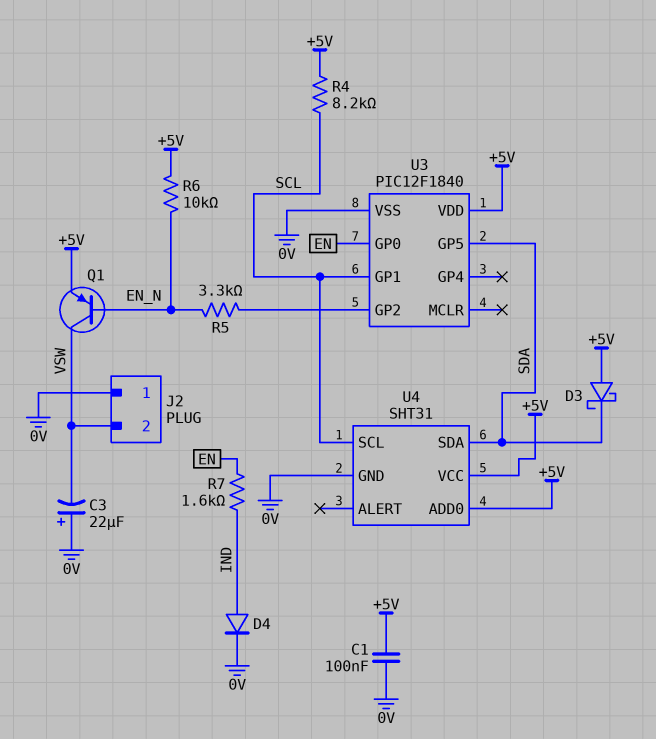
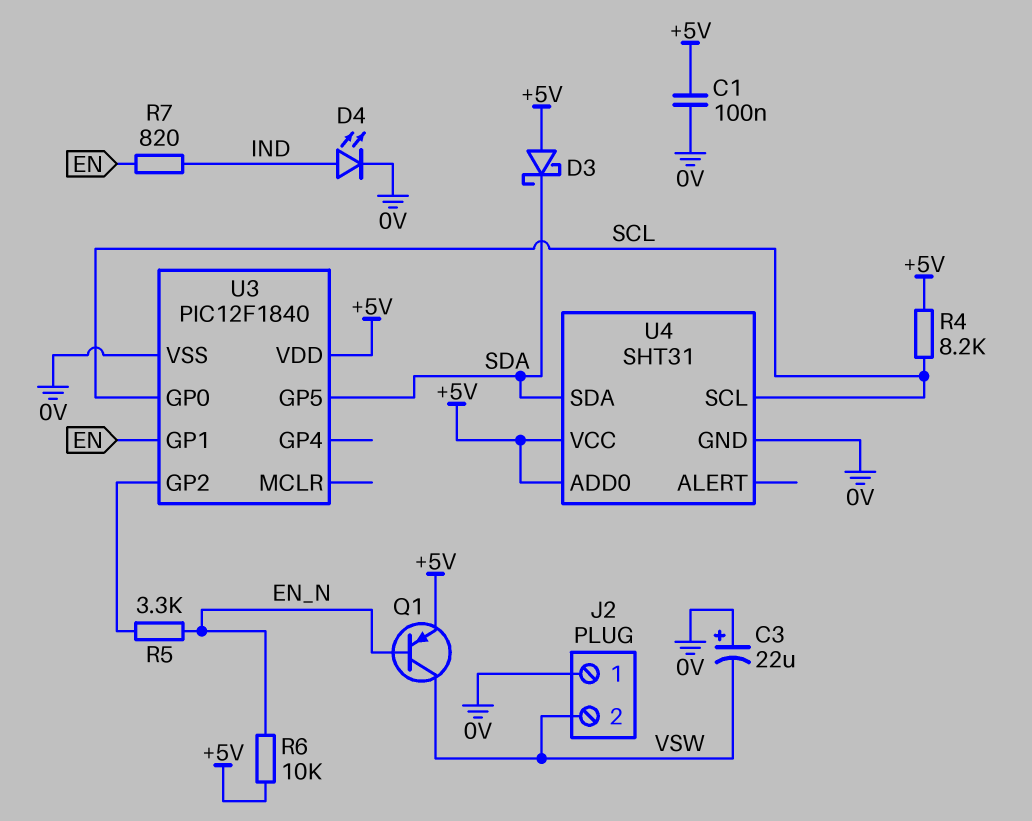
D4: diode (A IND, K 0V) -> LED (A IND, K 0V)
R7: 1.6k (EN, IND) -> 820 (EN, IND)
U3 pin GP0: EN -> SCL
U3 pin GP1: SCL -> EN

